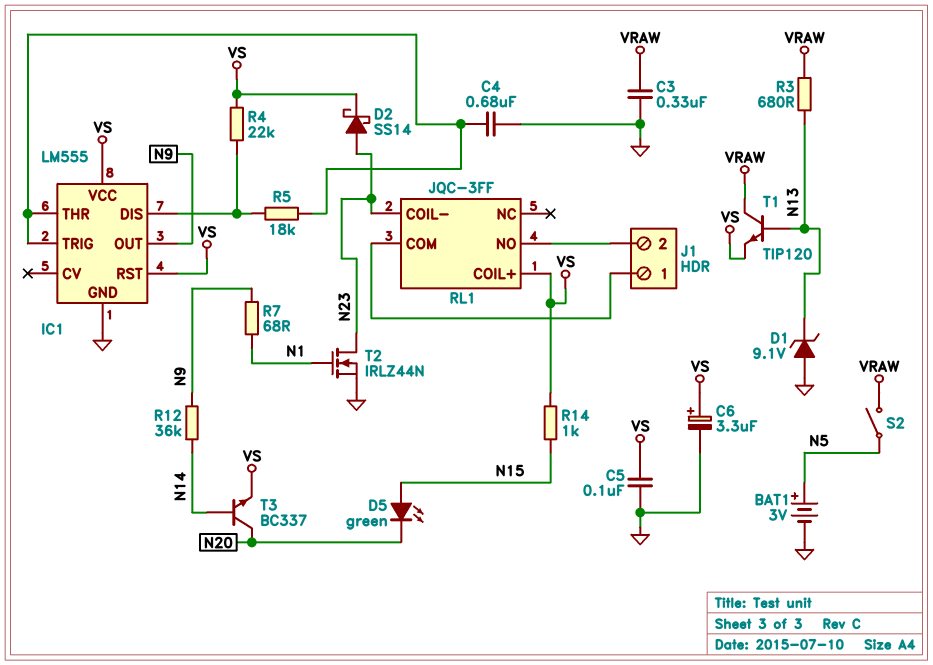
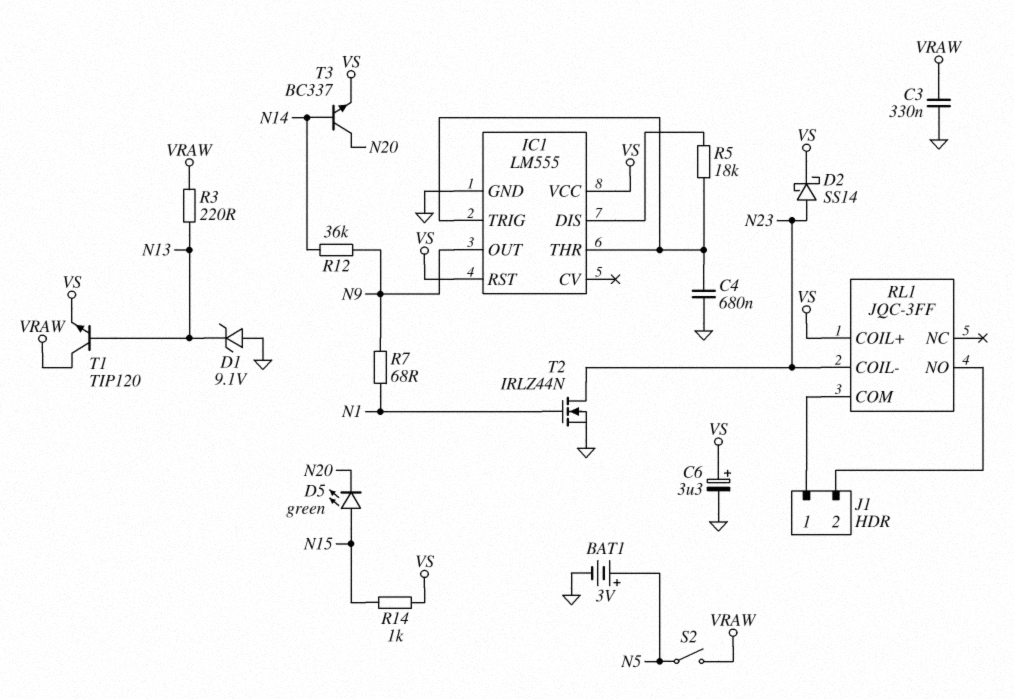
C5: 100nF (GND, VS) -> none
R3: 680 (N13, VRAW) -> 220 (N13, VRAW)
R4: 22k (IC1/DIS, VS) -> none

